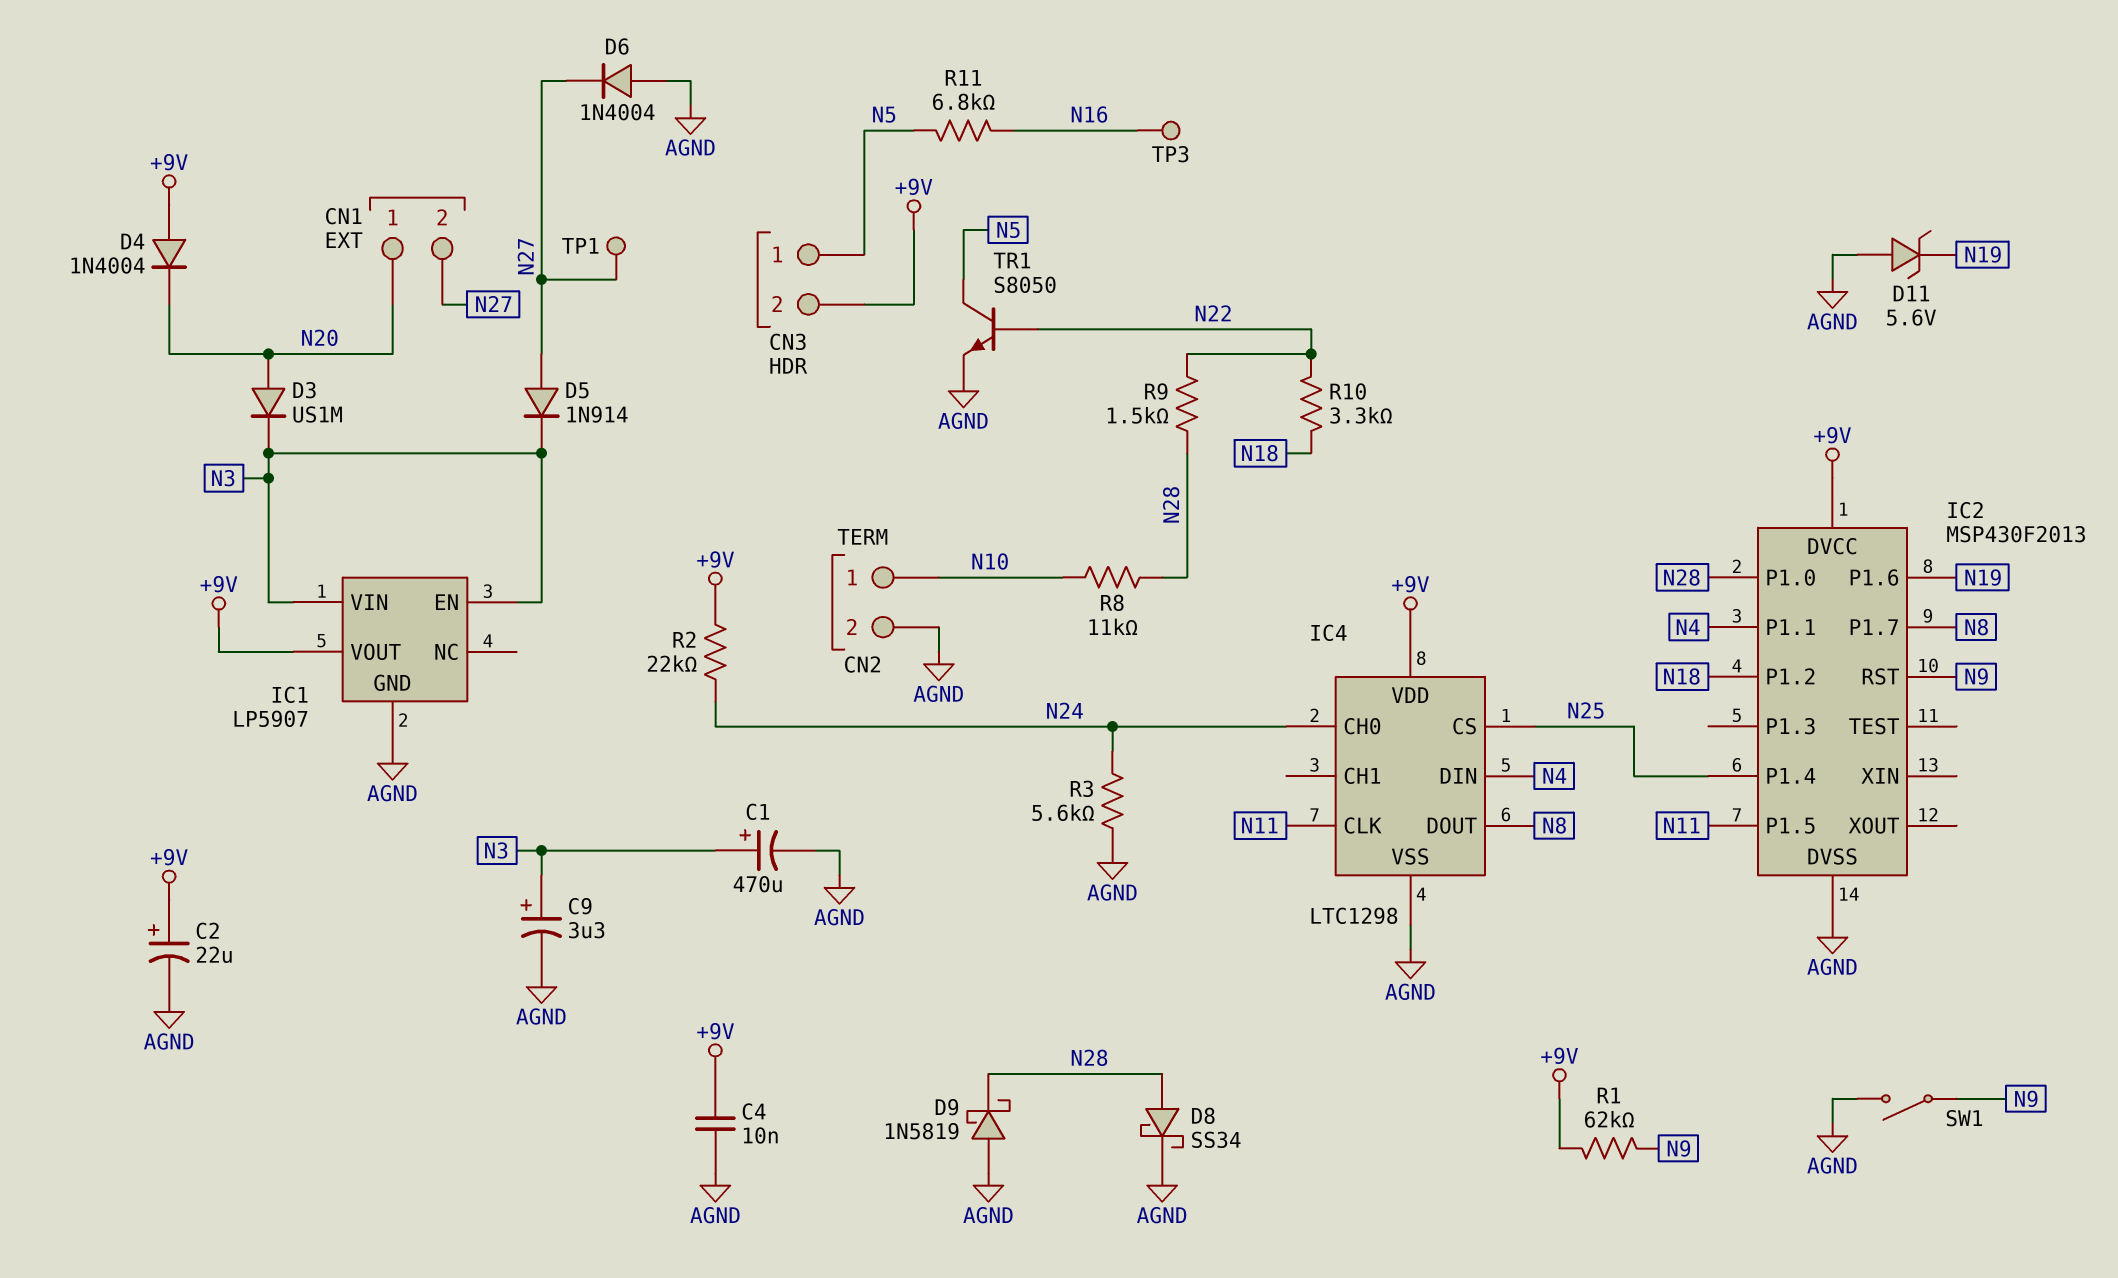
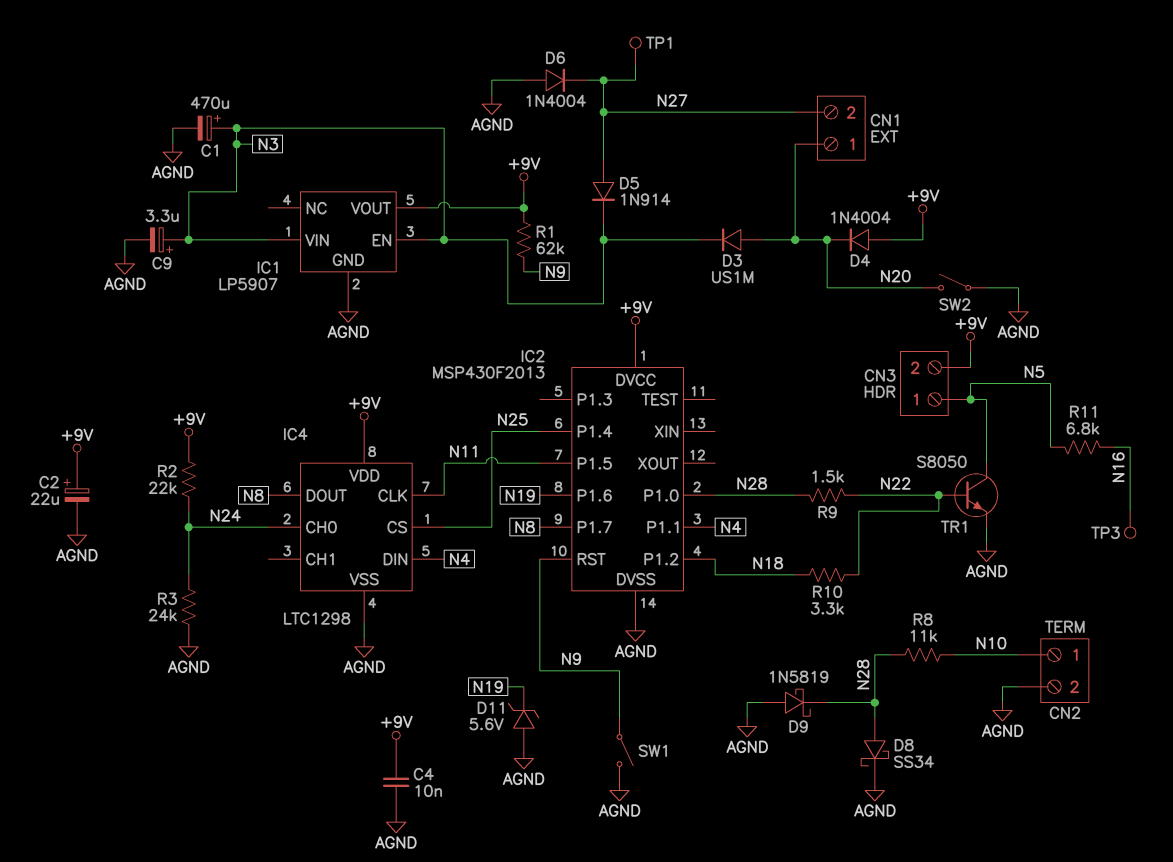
R3: 5.6k (AGND, N24) -> 24k (AGND, N24)
SW2: none -> switch (AGND, N20)

